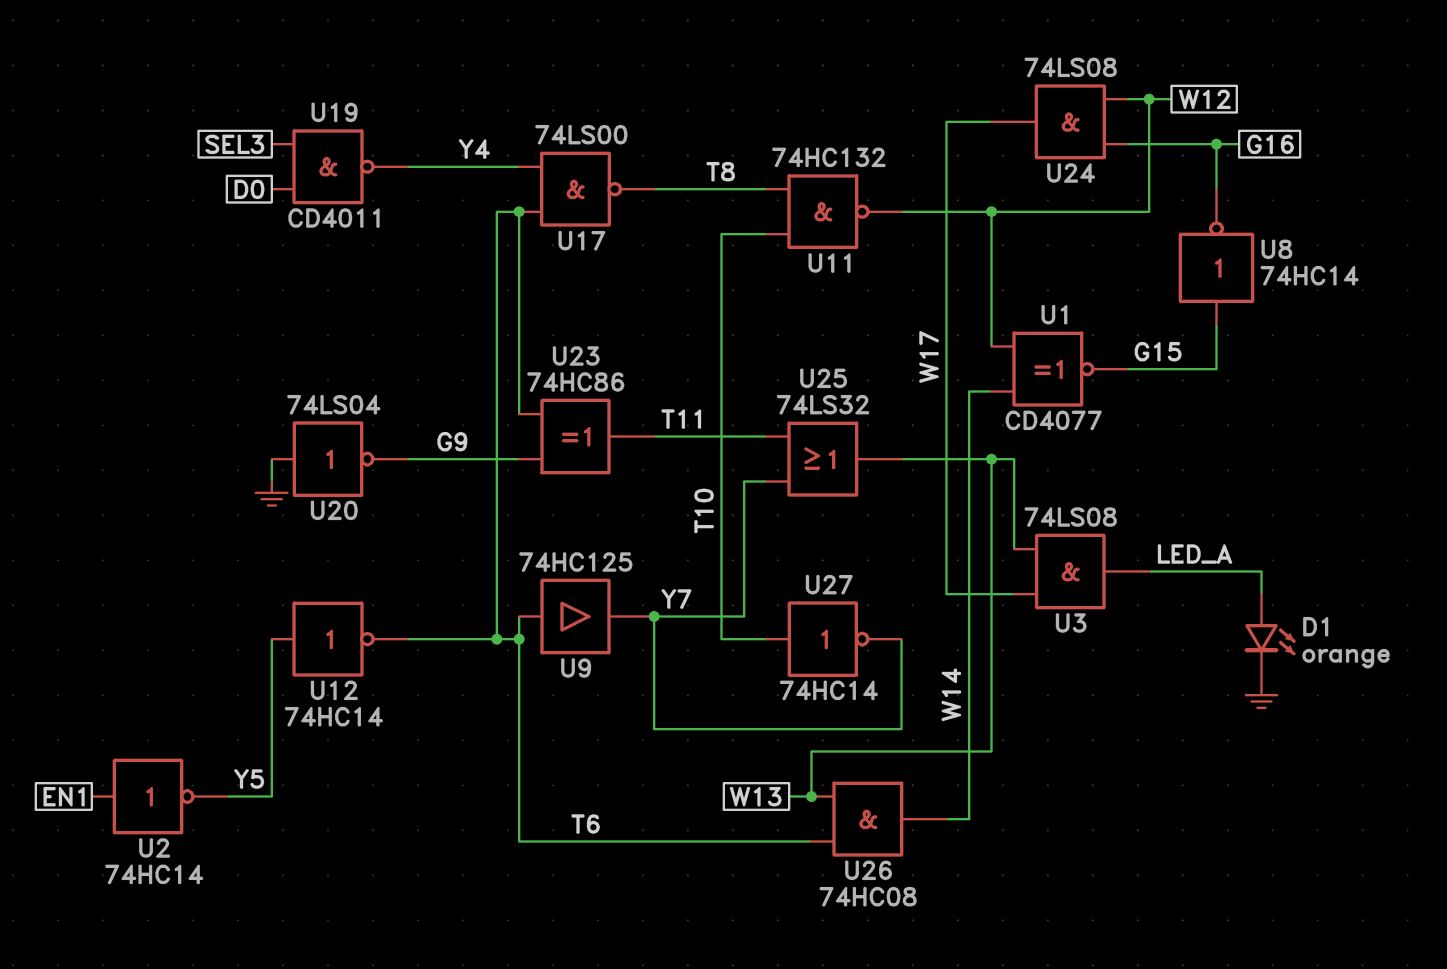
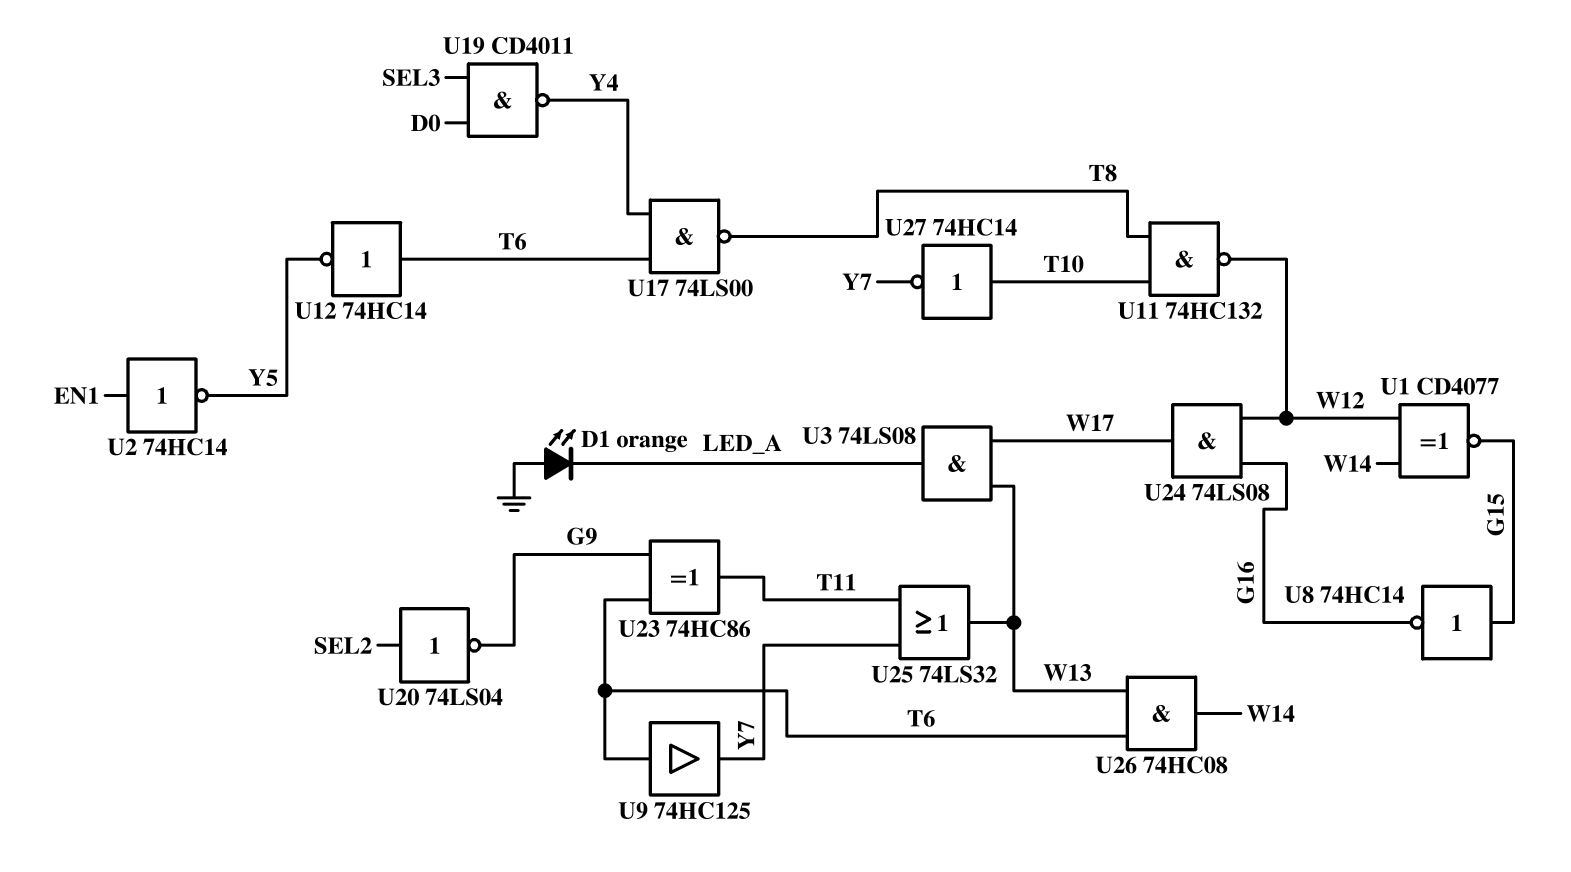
D1: LED orange (A LED_A, K GND) -> LED orange (A GND, K LED_A)
U12: NOT 74HC14 (in Y5, out T6) -> NOT 74HC14 (in T6, out Y5)
U20: NOT 74LS04 (in GND, out G9) -> NOT 74LS04 (in SEL2, out G9)

